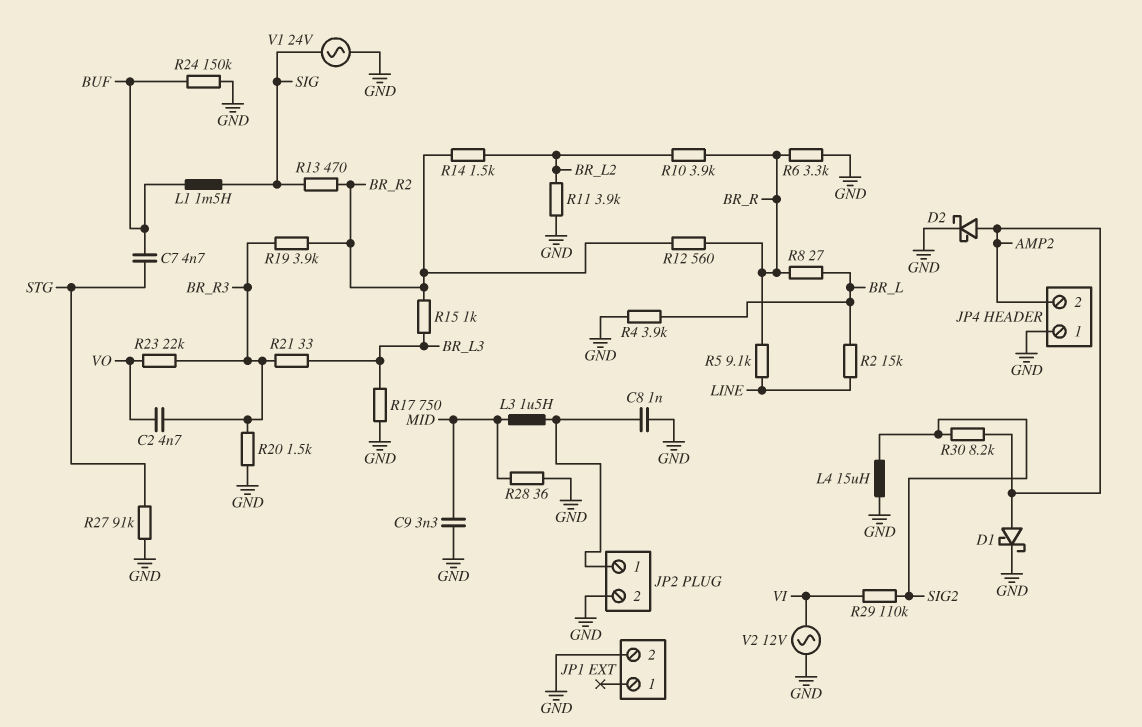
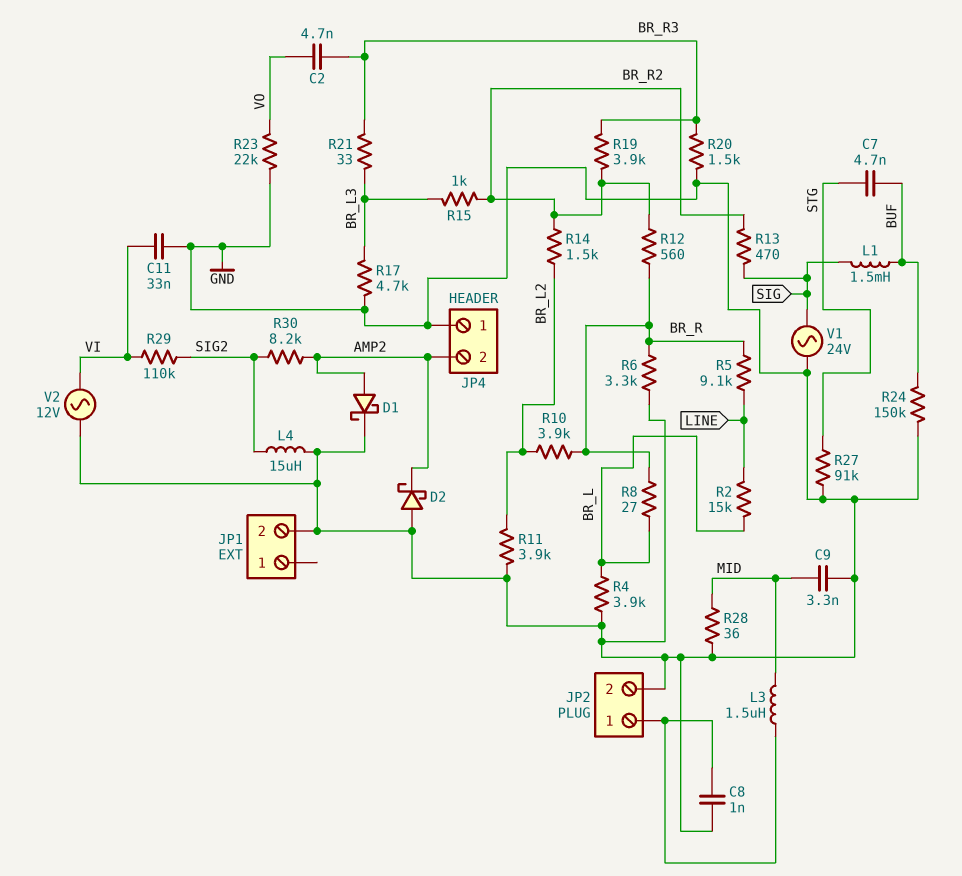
C11: none -> 33nF (GND, VI)
D2: schottky (A AMP2, K GND) -> schottky (A GND, K AMP2)
R17: 750 (BR_L3, GND) -> 4.7k (BR_L3, GND)
R23: 22k (BR_R3, VO) -> 22k (GND, VO)

